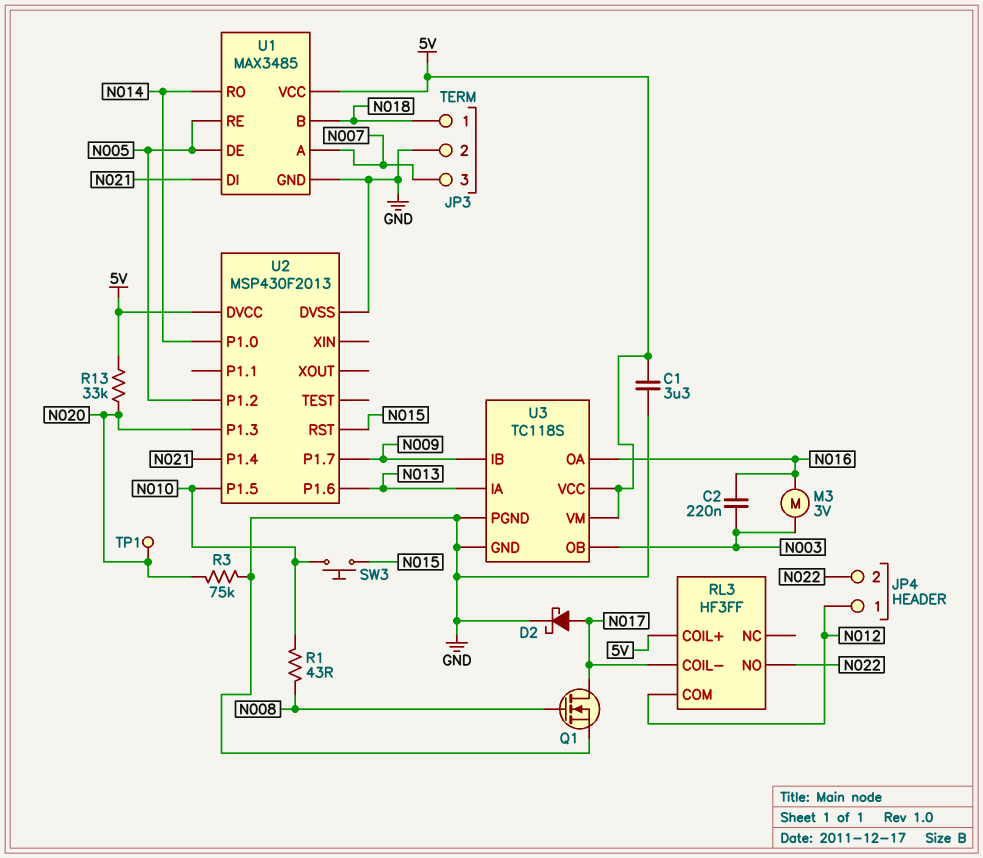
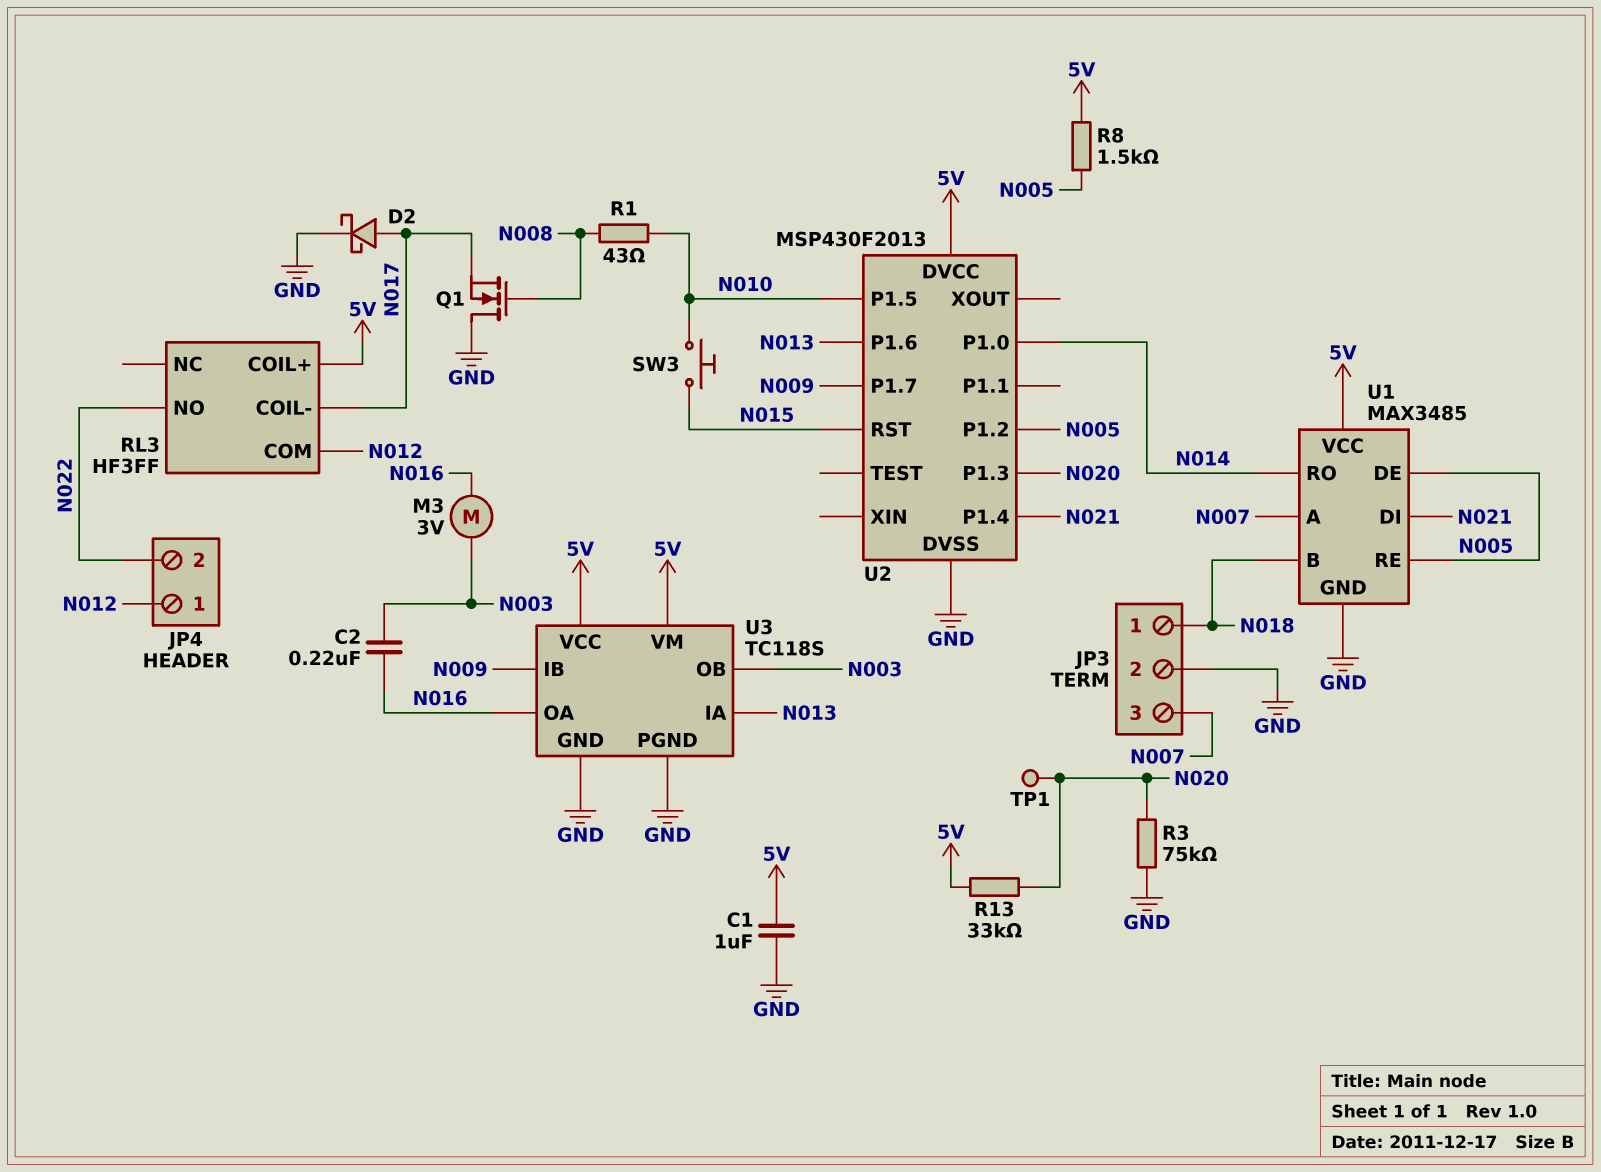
C1: 3.3uF (5V, GND) -> 1uF (5V, GND)
Q1: NMOS (G N008, D N017, S GND) -> NMOS (G N008, D GND, S N017)
R8: none -> 1.5k (5V, N005)

